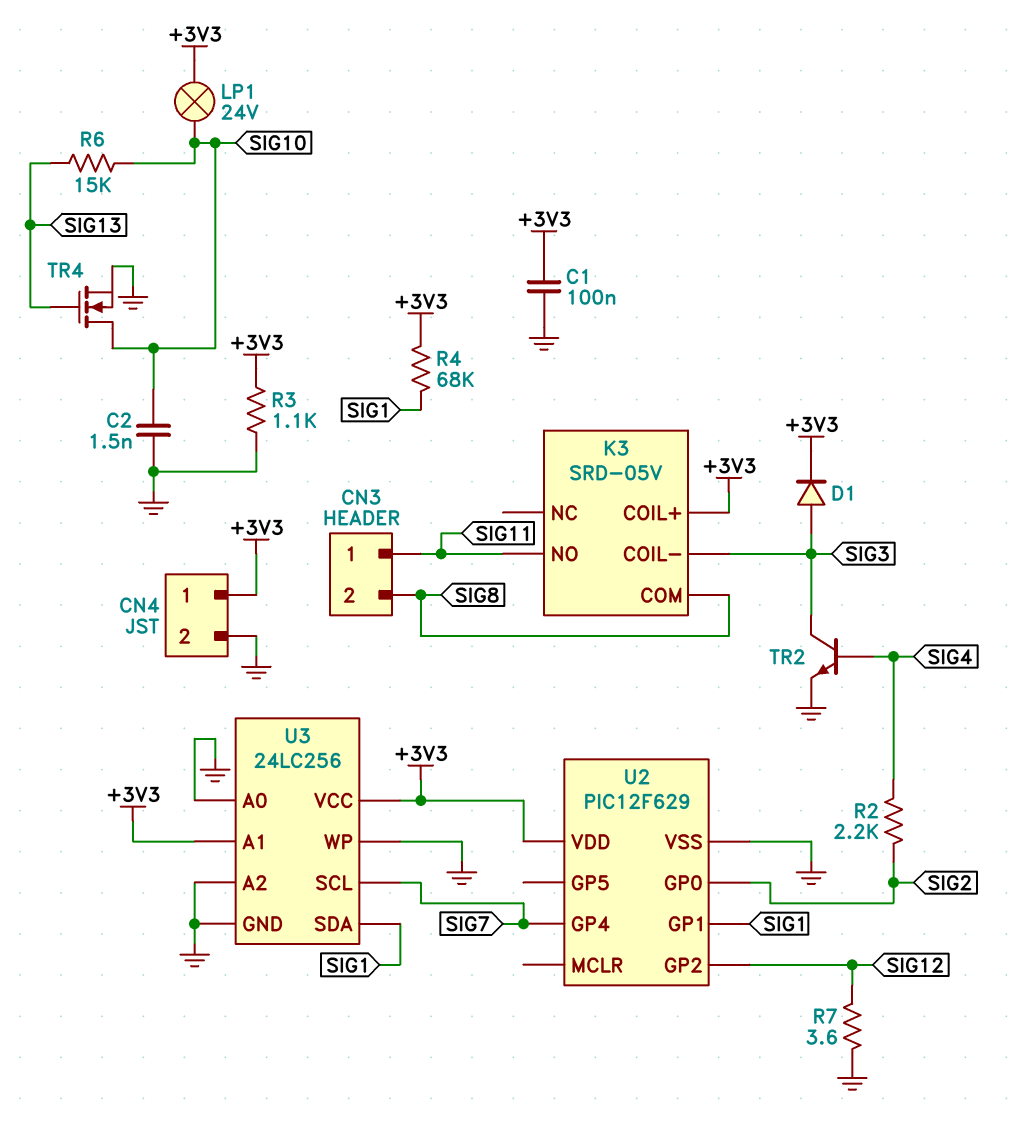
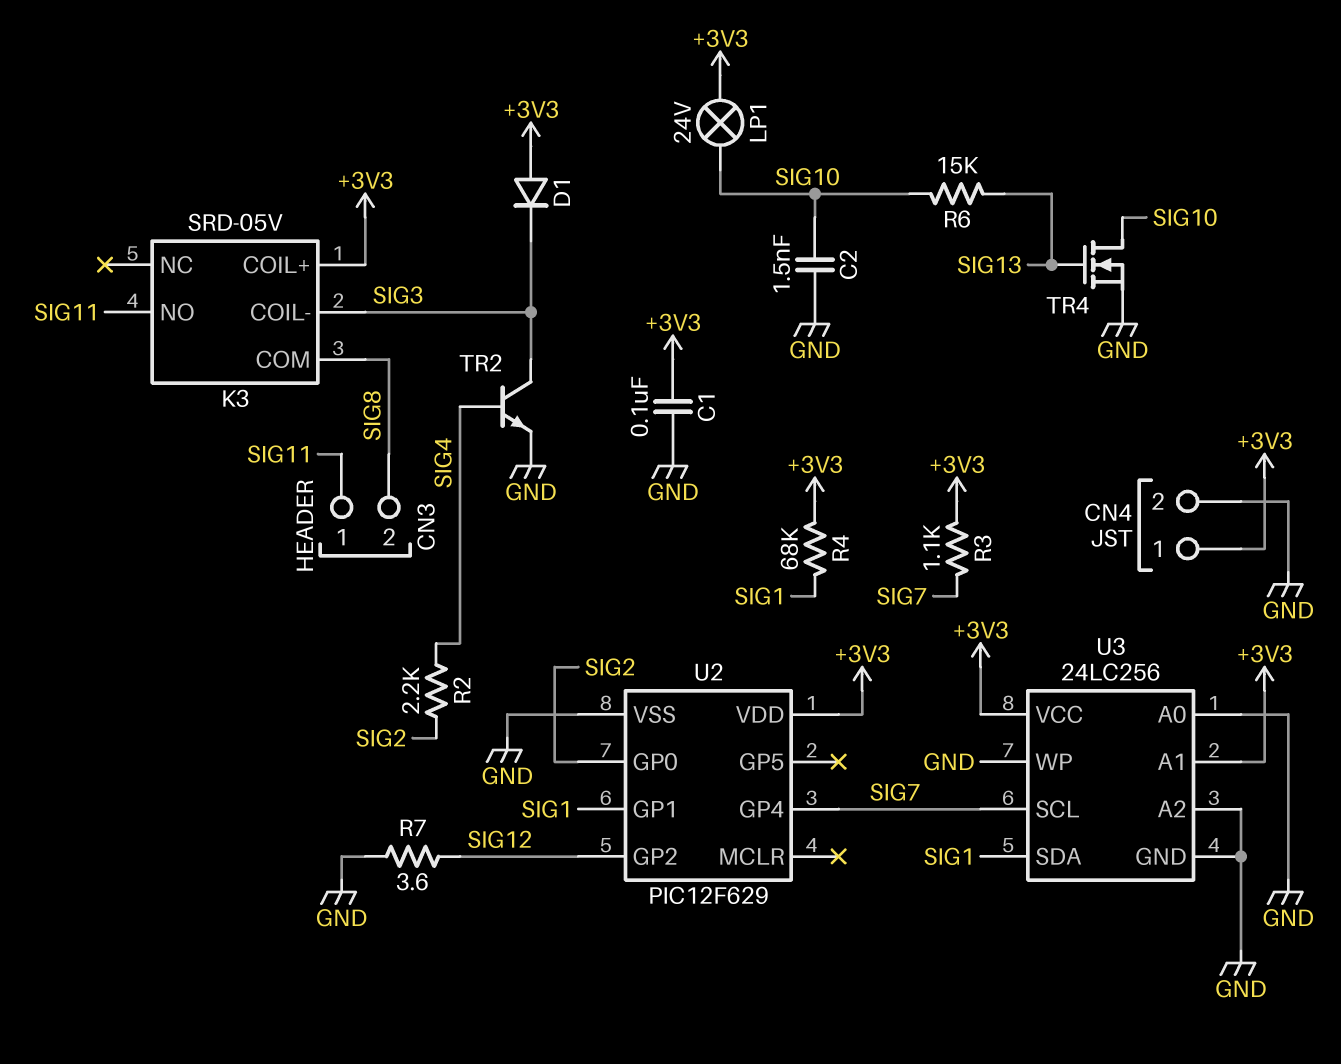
D1: diode (A SIG3, K +3V3) -> diode (A +3V3, K SIG3)
R3: 1.1k (+3V3, GND) -> 1.1k (+3V3, SIG7)

